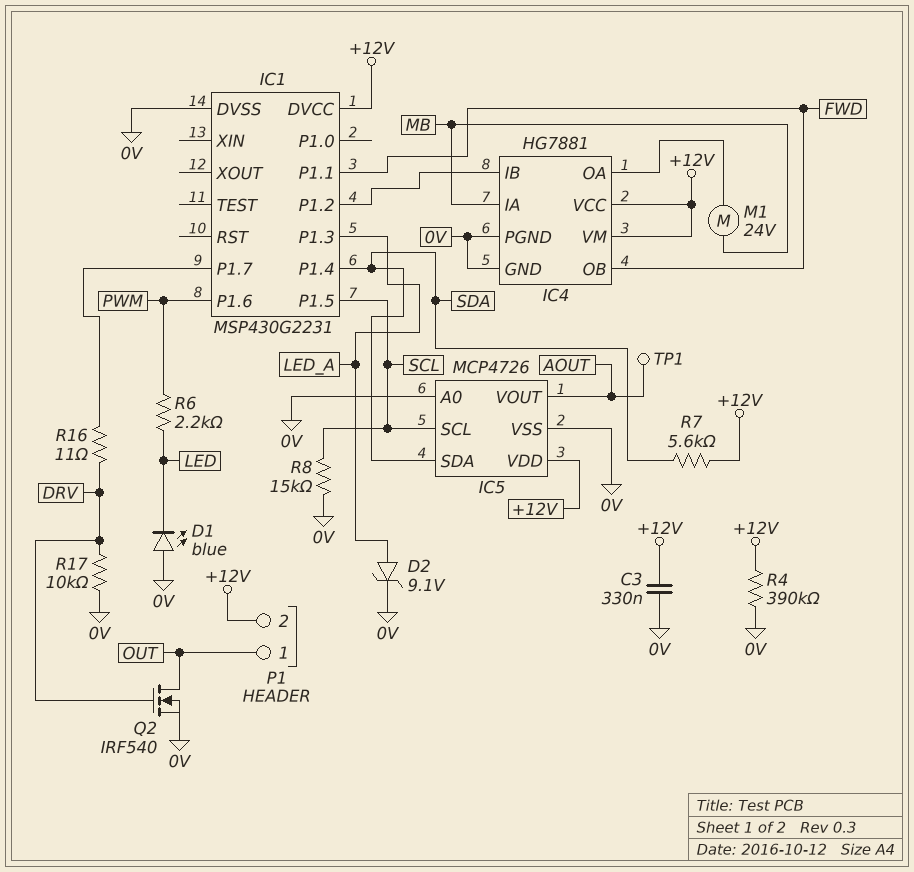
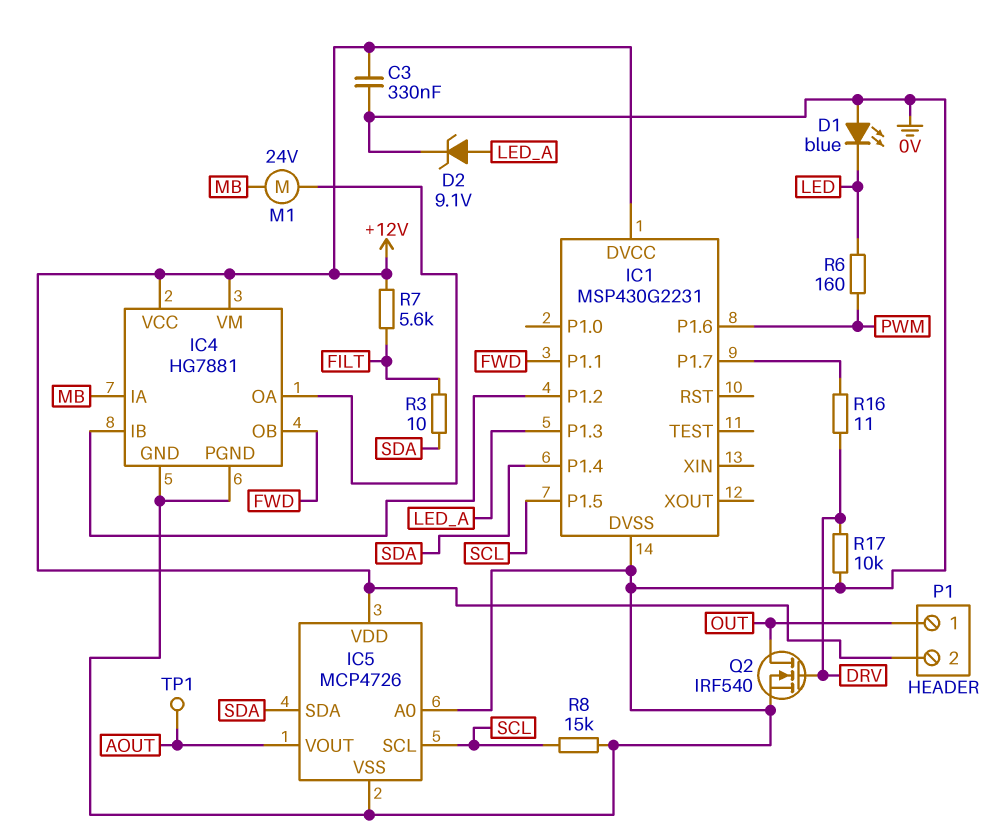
R3: none -> 10 (FILT, SDA)
R4: 390k (+12V, 0V) -> none
R6: 2.2k (LED, PWM) -> 160 (LED, PWM)
R7: 5.6k (+12V, SDA) -> 5.6k (+12V, FILT)

